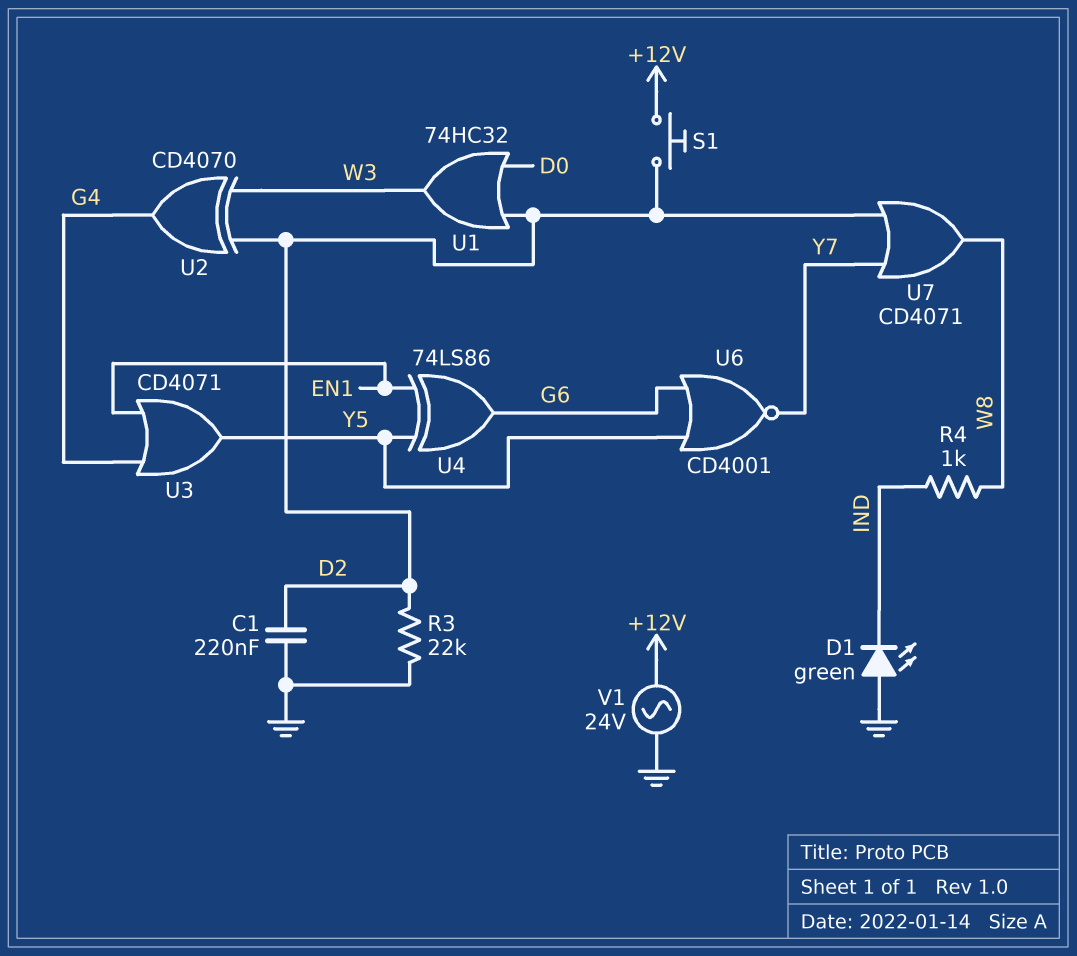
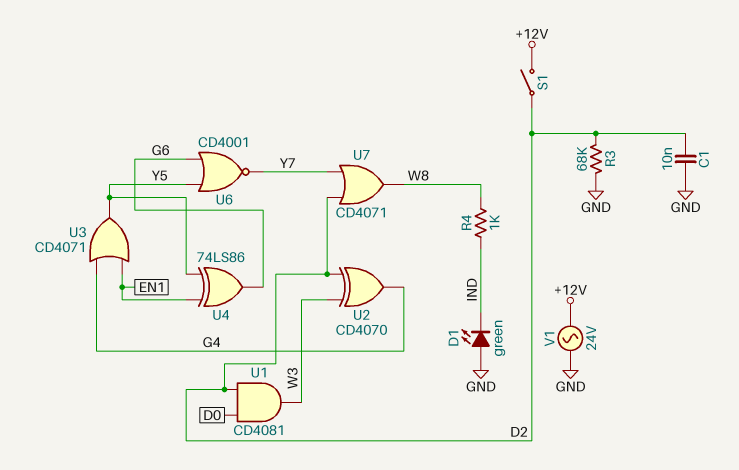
C1: 220nF (D2, GND) -> 10nF (D2, GND)
R3: 22k (D2, GND) -> 68k (D2, GND)
S1: button (+12V, D2) -> switch (+12V, D2)
U1: OR 74HC32 (in D0, in D2, out W3) -> AND CD4081 (in D0, in D2, out W3)

